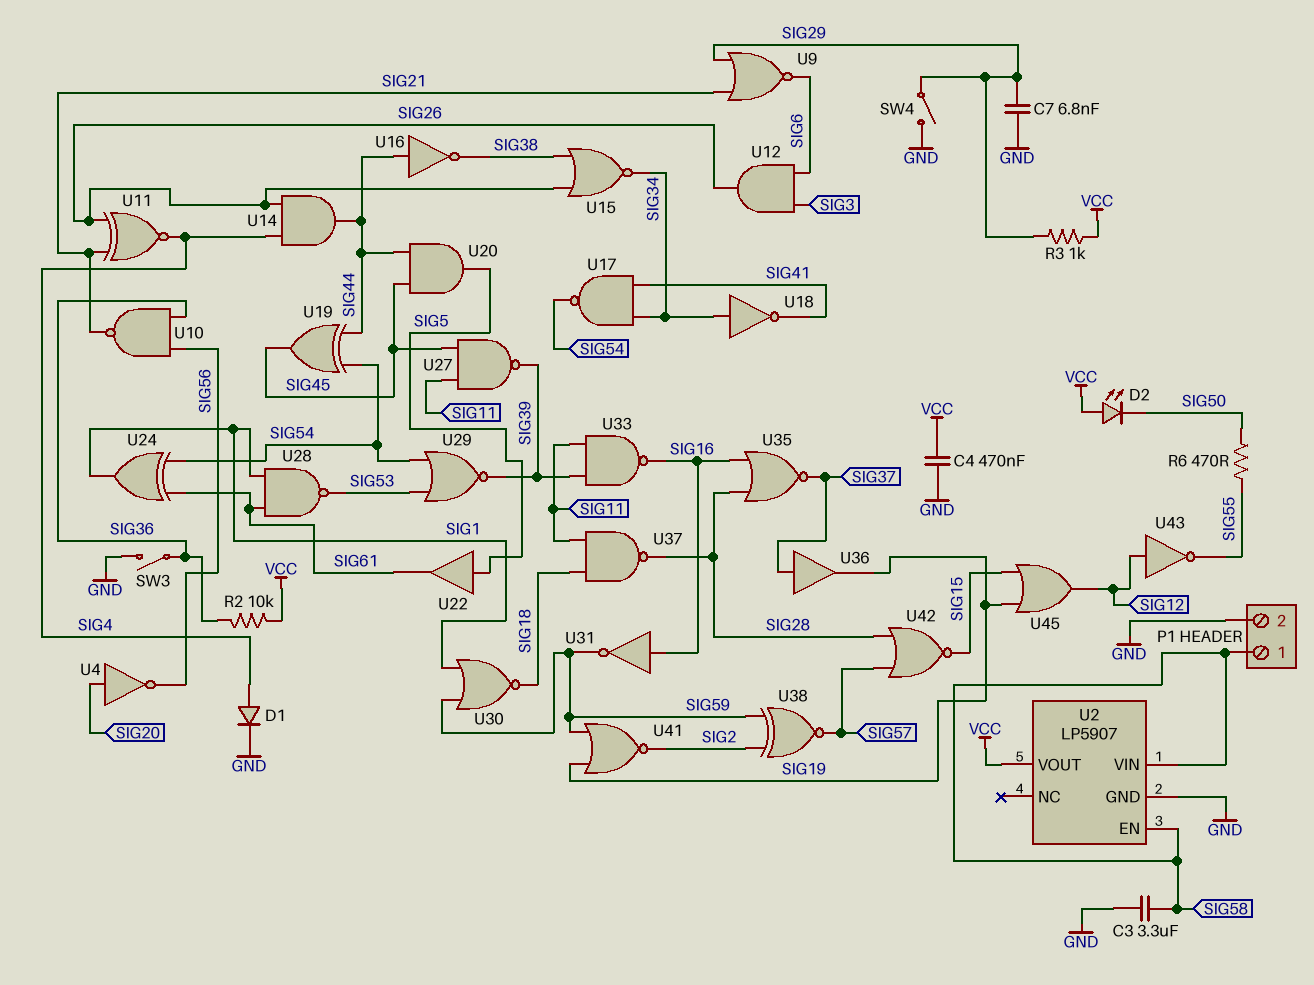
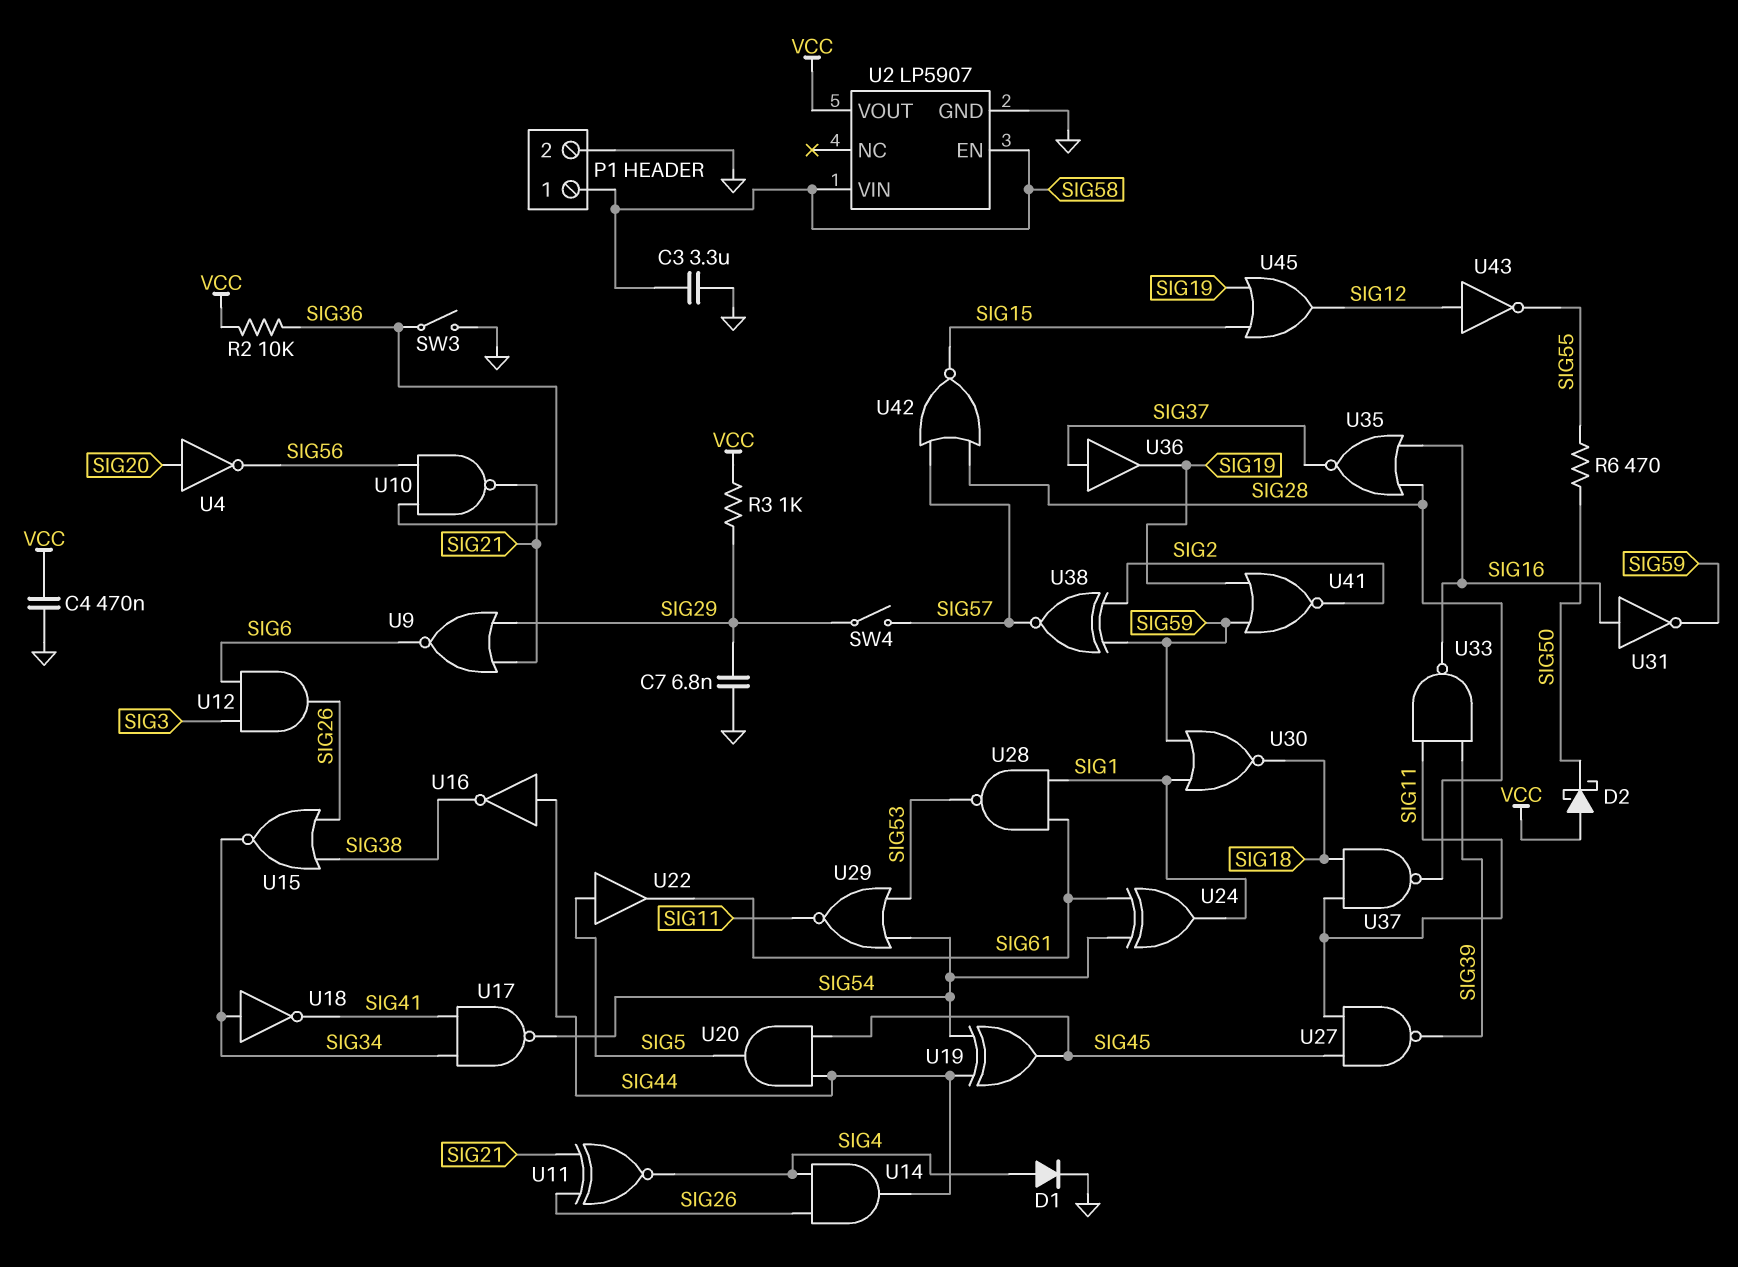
D2: LED (A VCC, K SIG50) -> schottky (A VCC, K SIG50)
SW4: switch (GND, SIG29) -> switch (SIG29, SIG57)
U29: NOR (in SIG53, in SIG54, out SIG39) -> NOR (in SIG53, in SIG54, out SIG11)

